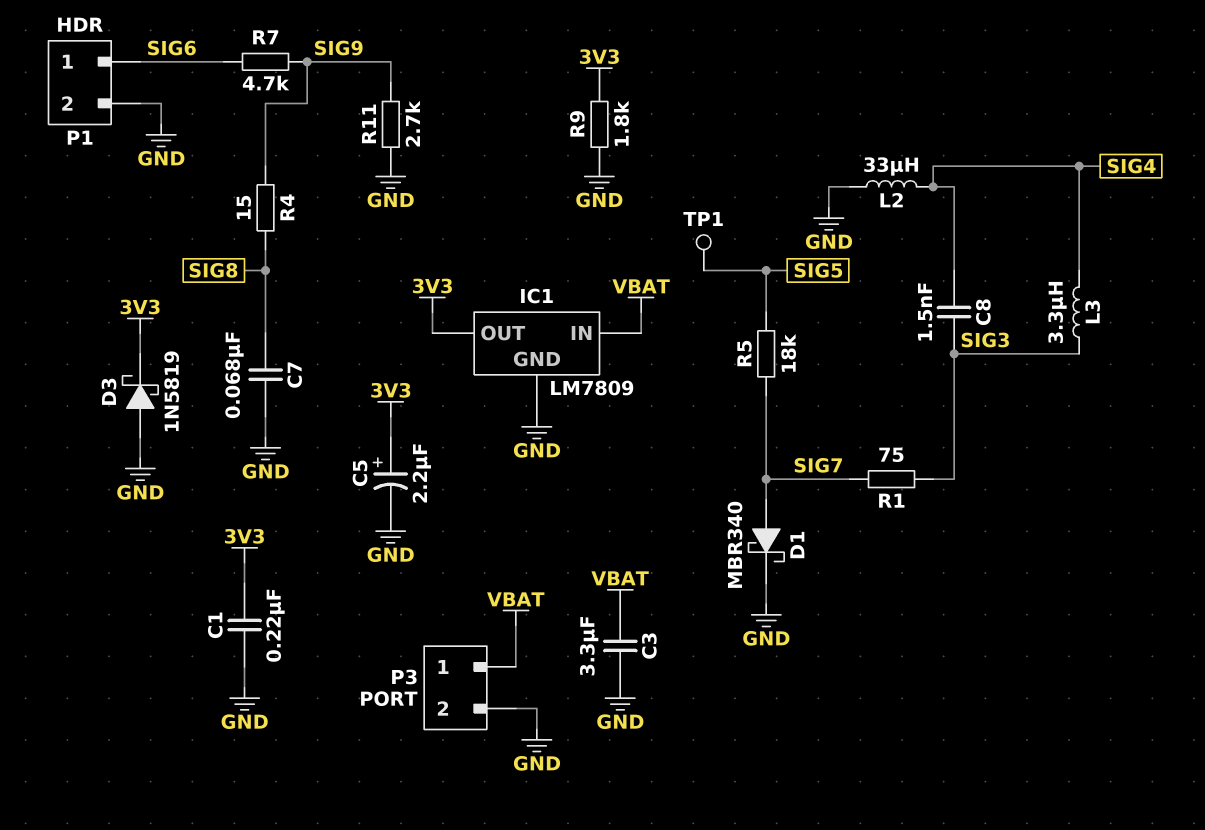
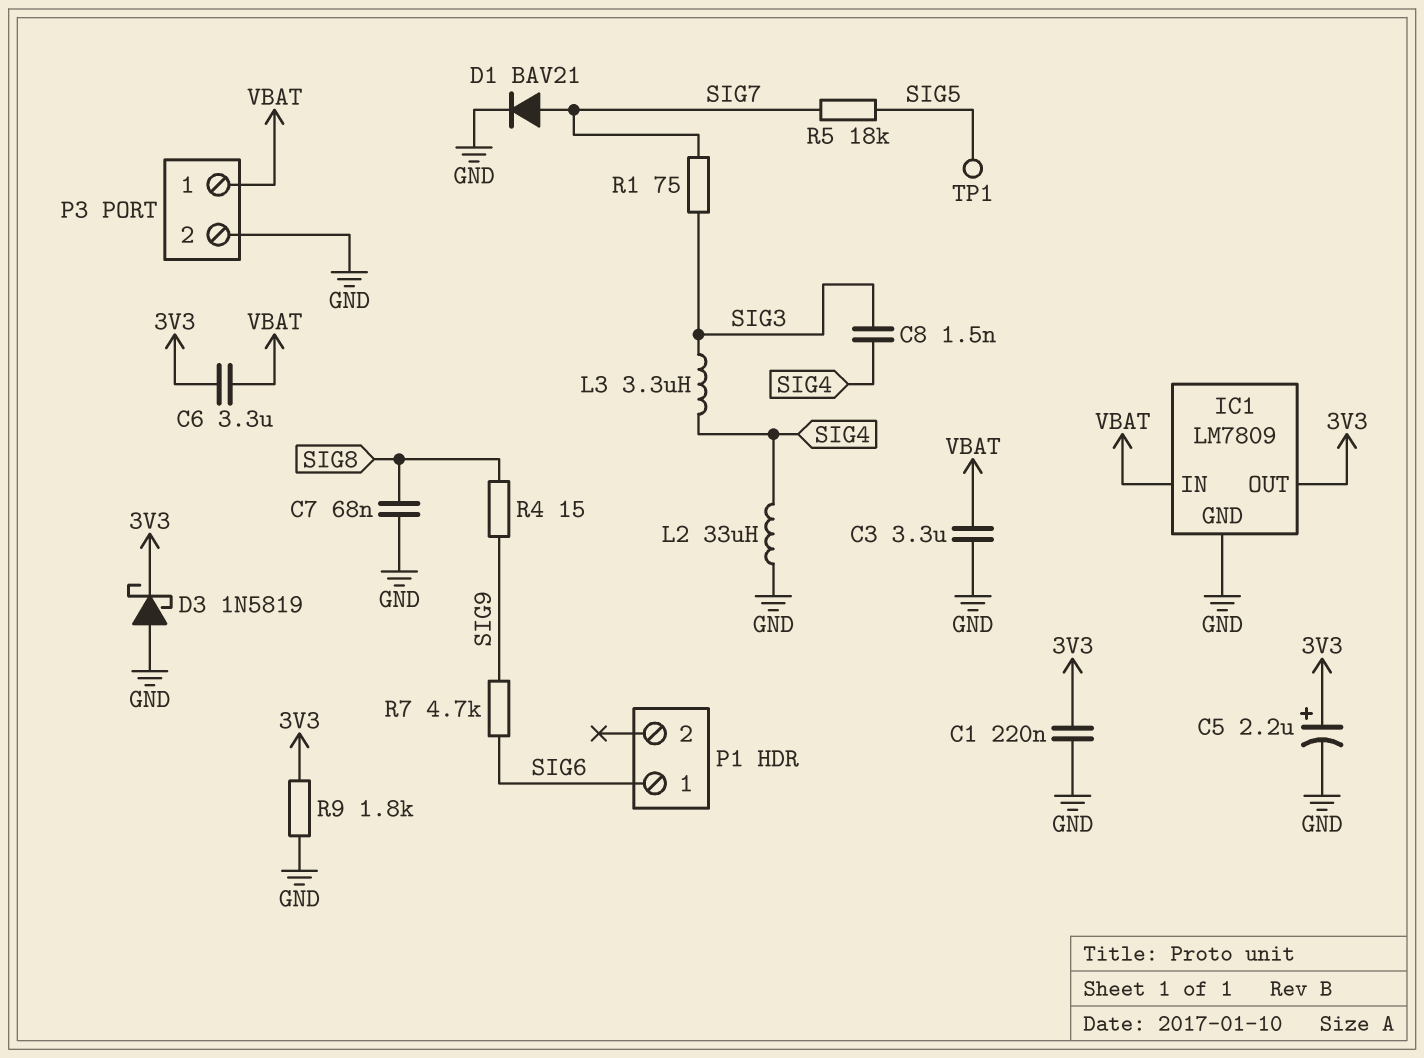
C6: none -> 3.3uF (3V3, VBAT)
D1: schottky MBR340 (A SIG7, K GND) -> diode BAV21 (A SIG7, K GND)
P1 pin 2: GND -> none
R11: 2.7k (GND, SIG9) -> none

